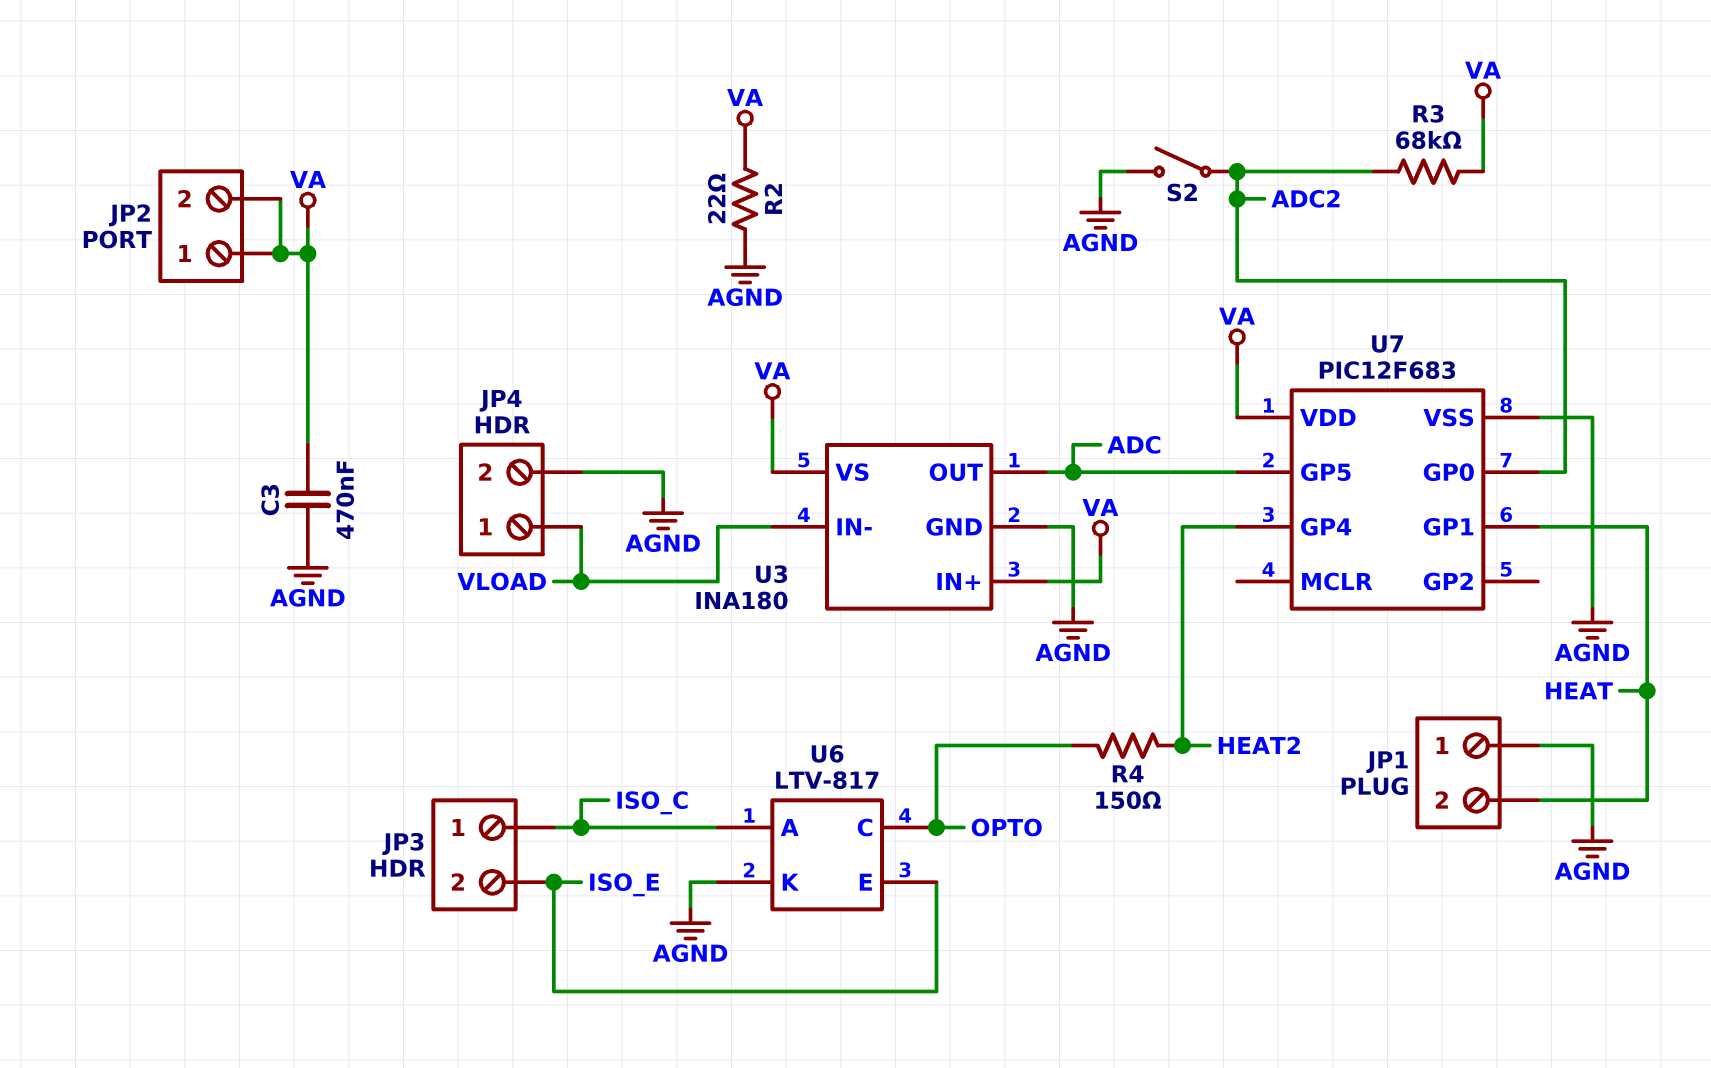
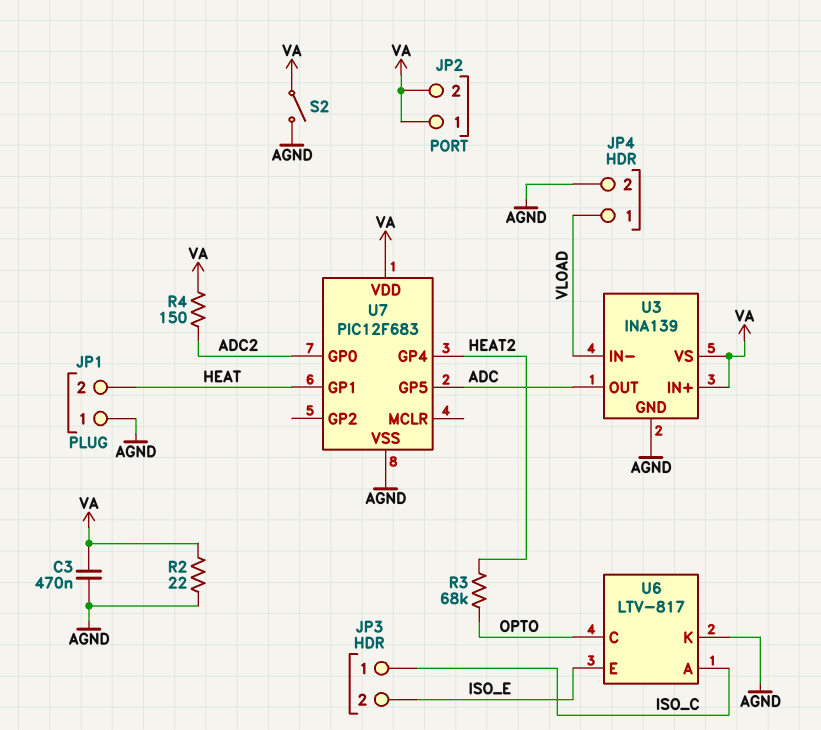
R3: 68k (ADC2, VA) -> 68k (HEAT2, OPTO)
R4: 150 (HEAT2, OPTO) -> 150 (ADC2, VA)
S2: switch (ADC2, AGND) -> switch (AGND, VA)
U3: INA180 -> INA139

